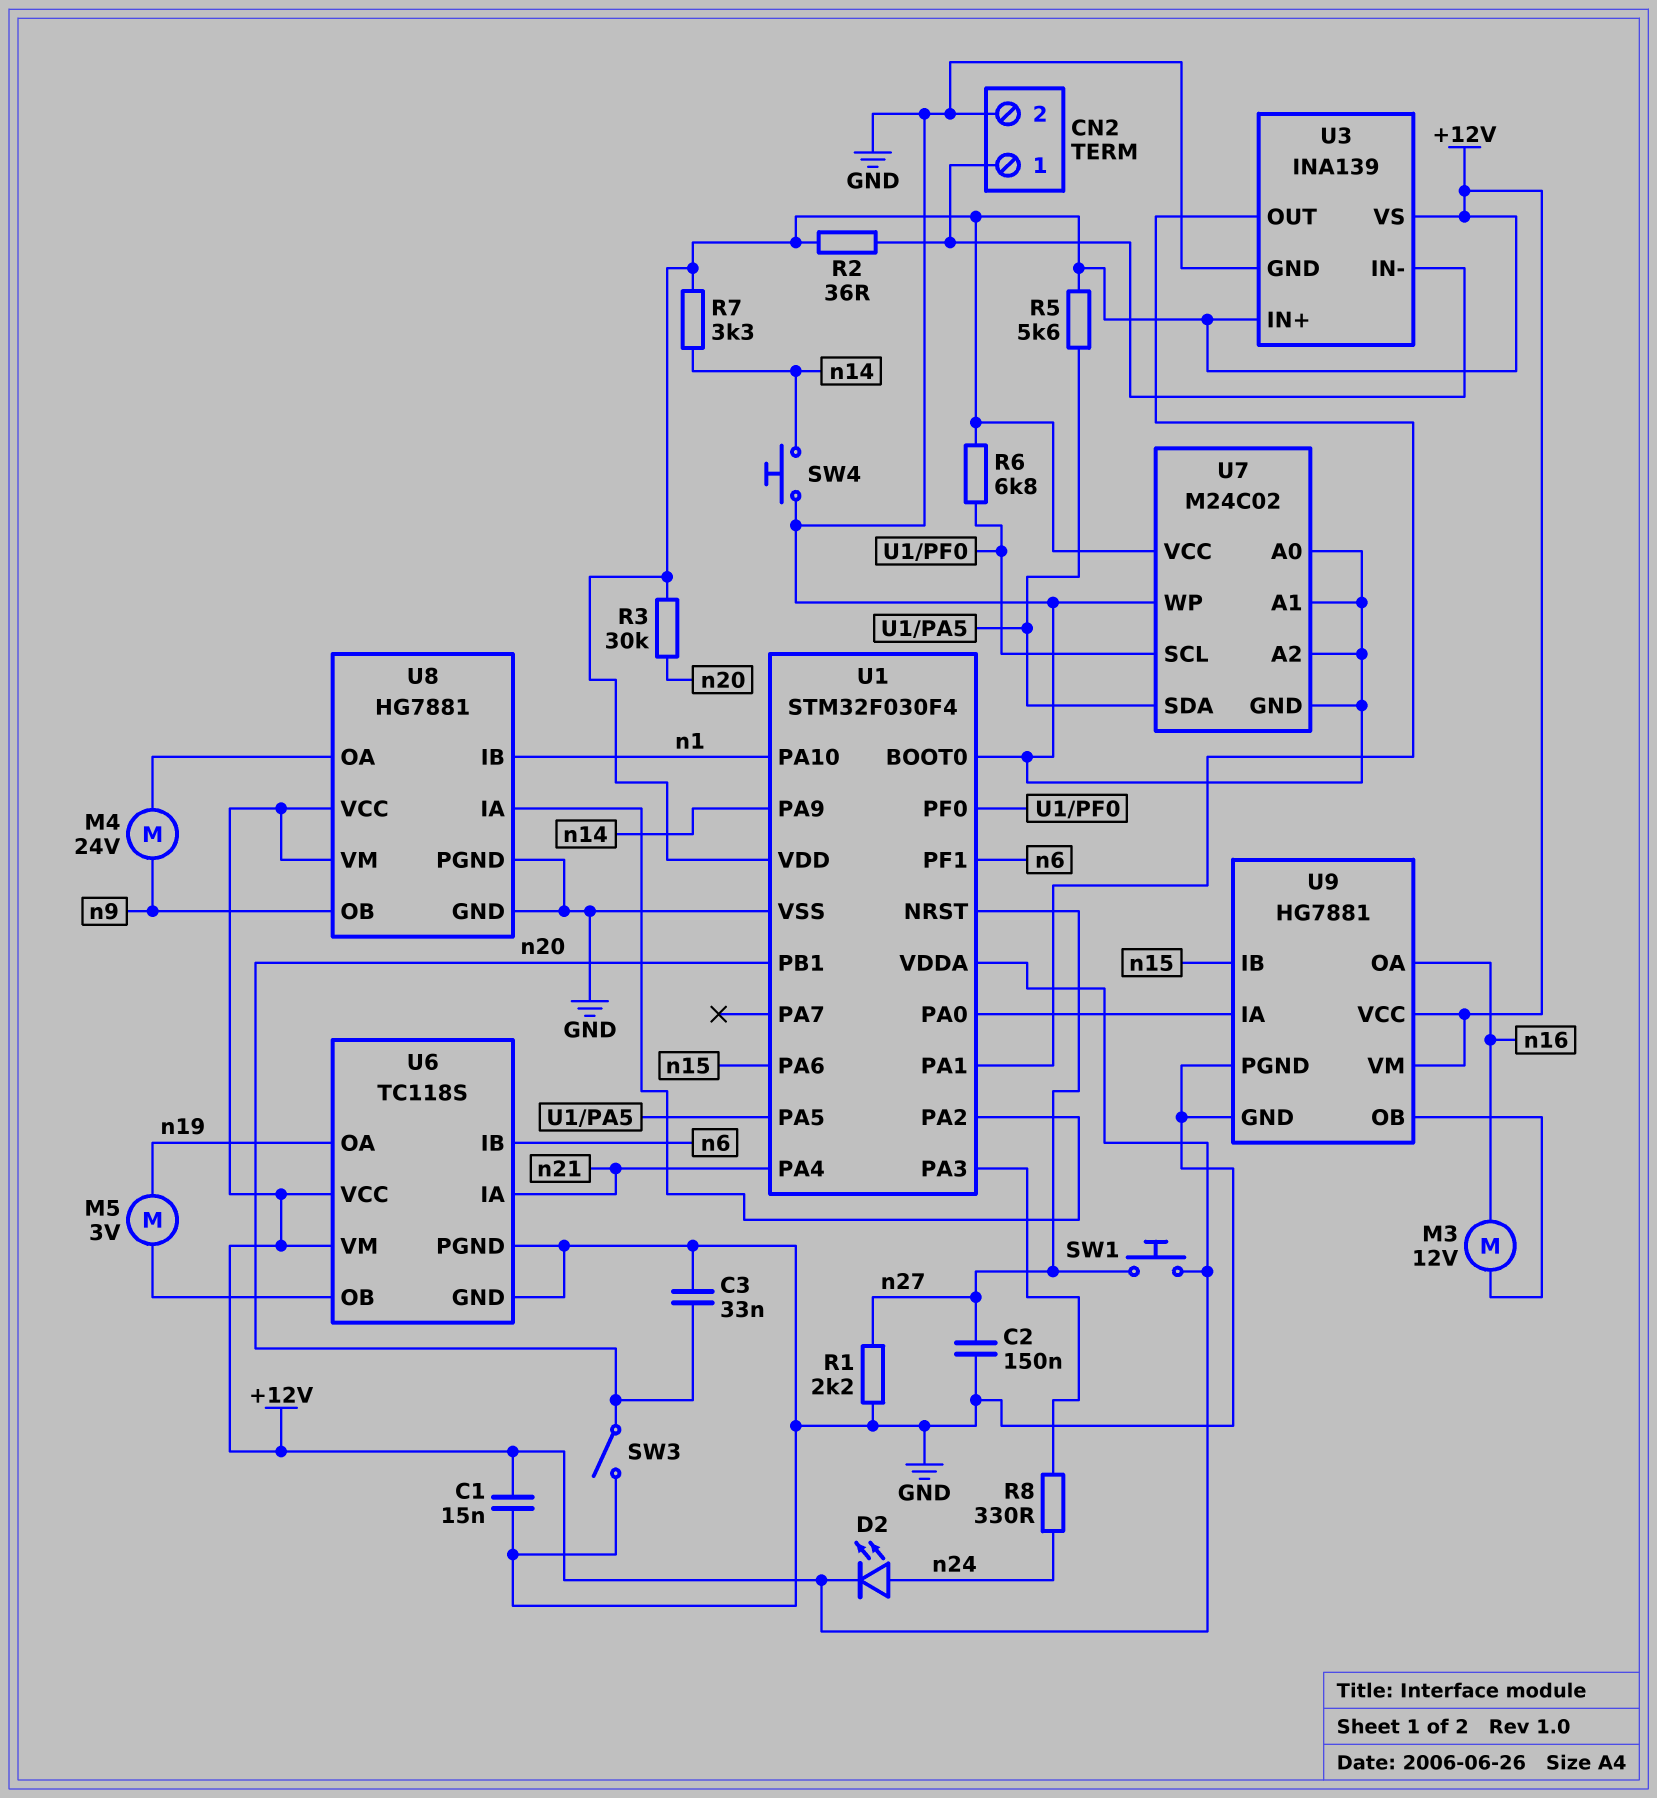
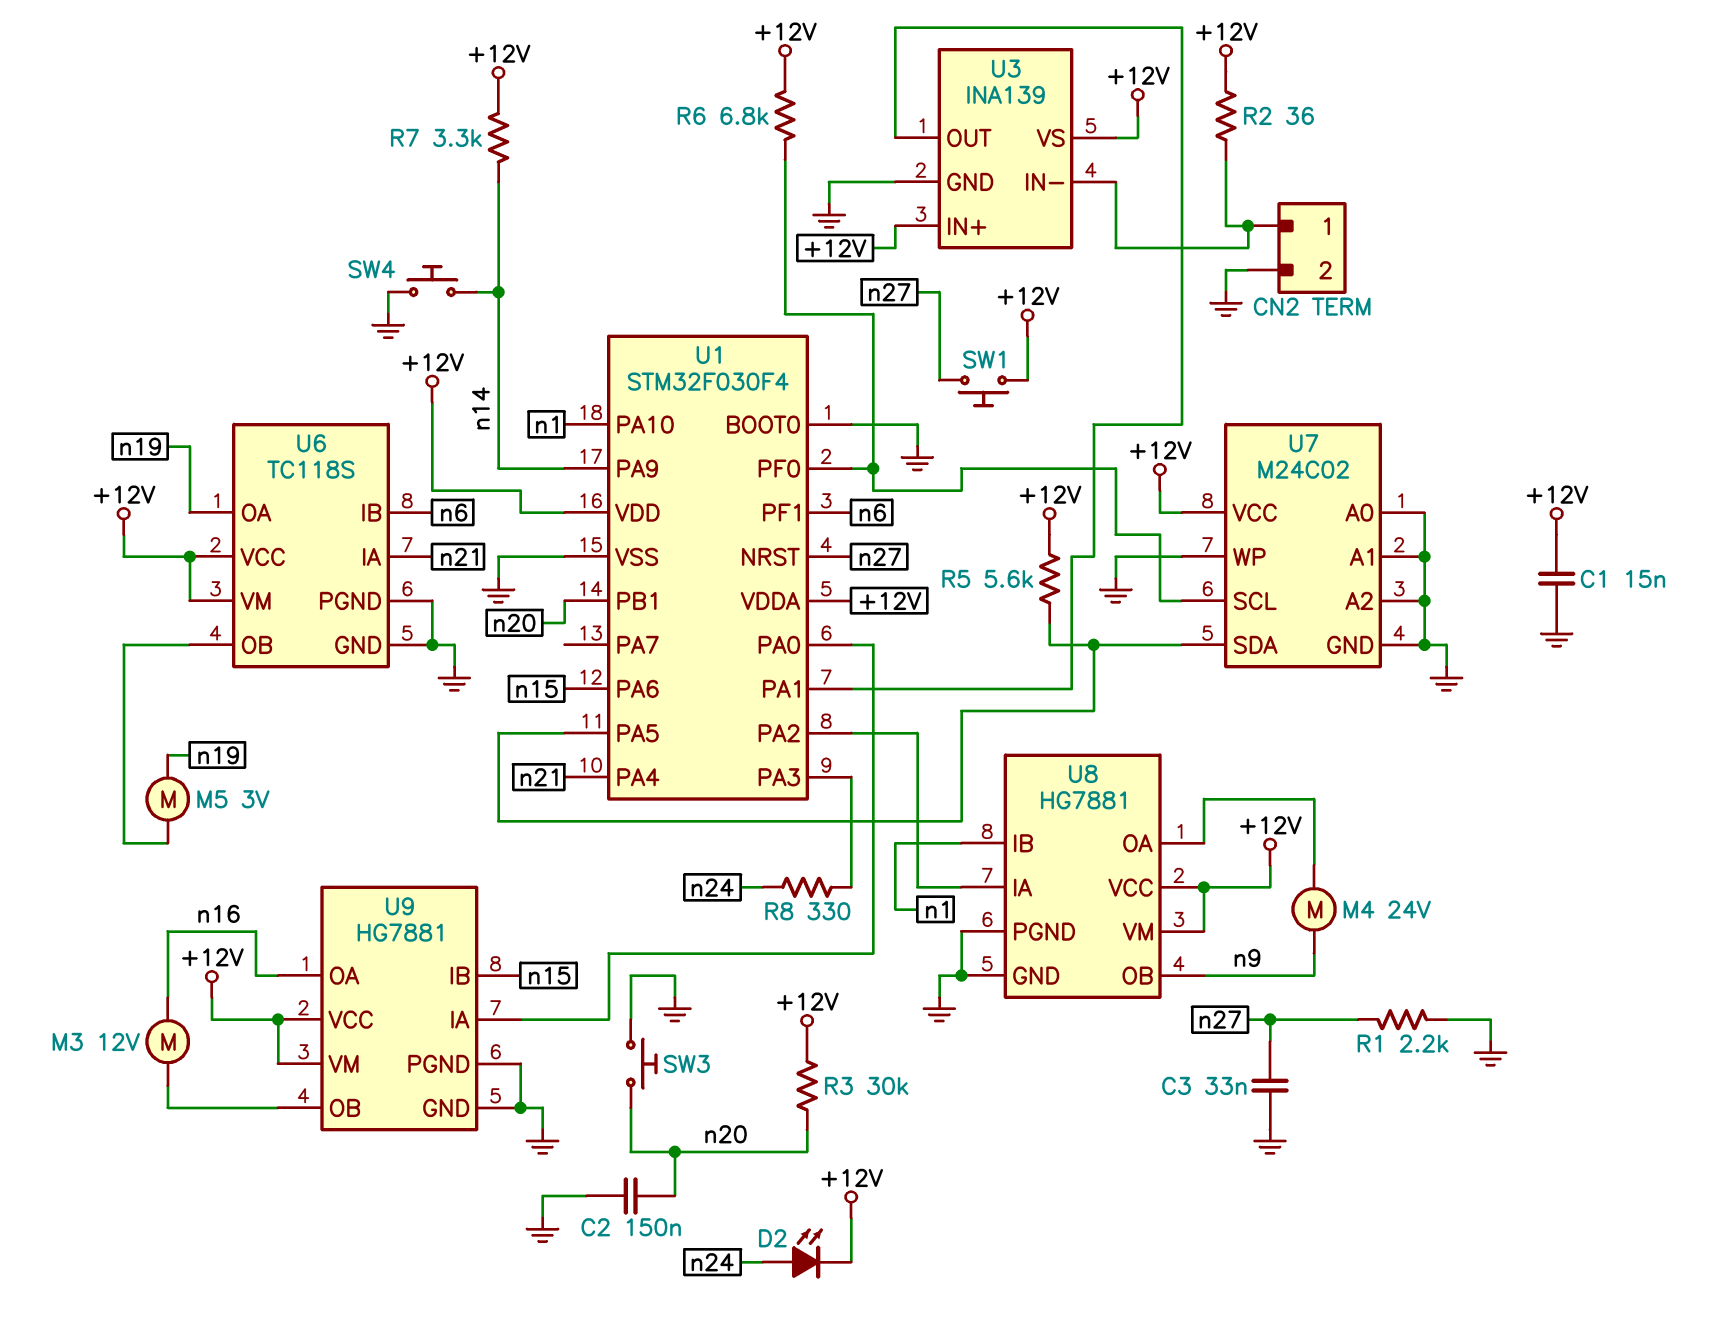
C2: 150nF (GND, n27) -> 150nF (GND, n20)
C3: 33nF (GND, n20) -> 33nF (GND, n27)
SW3: switch (GND, n20) -> button (GND, n20)

